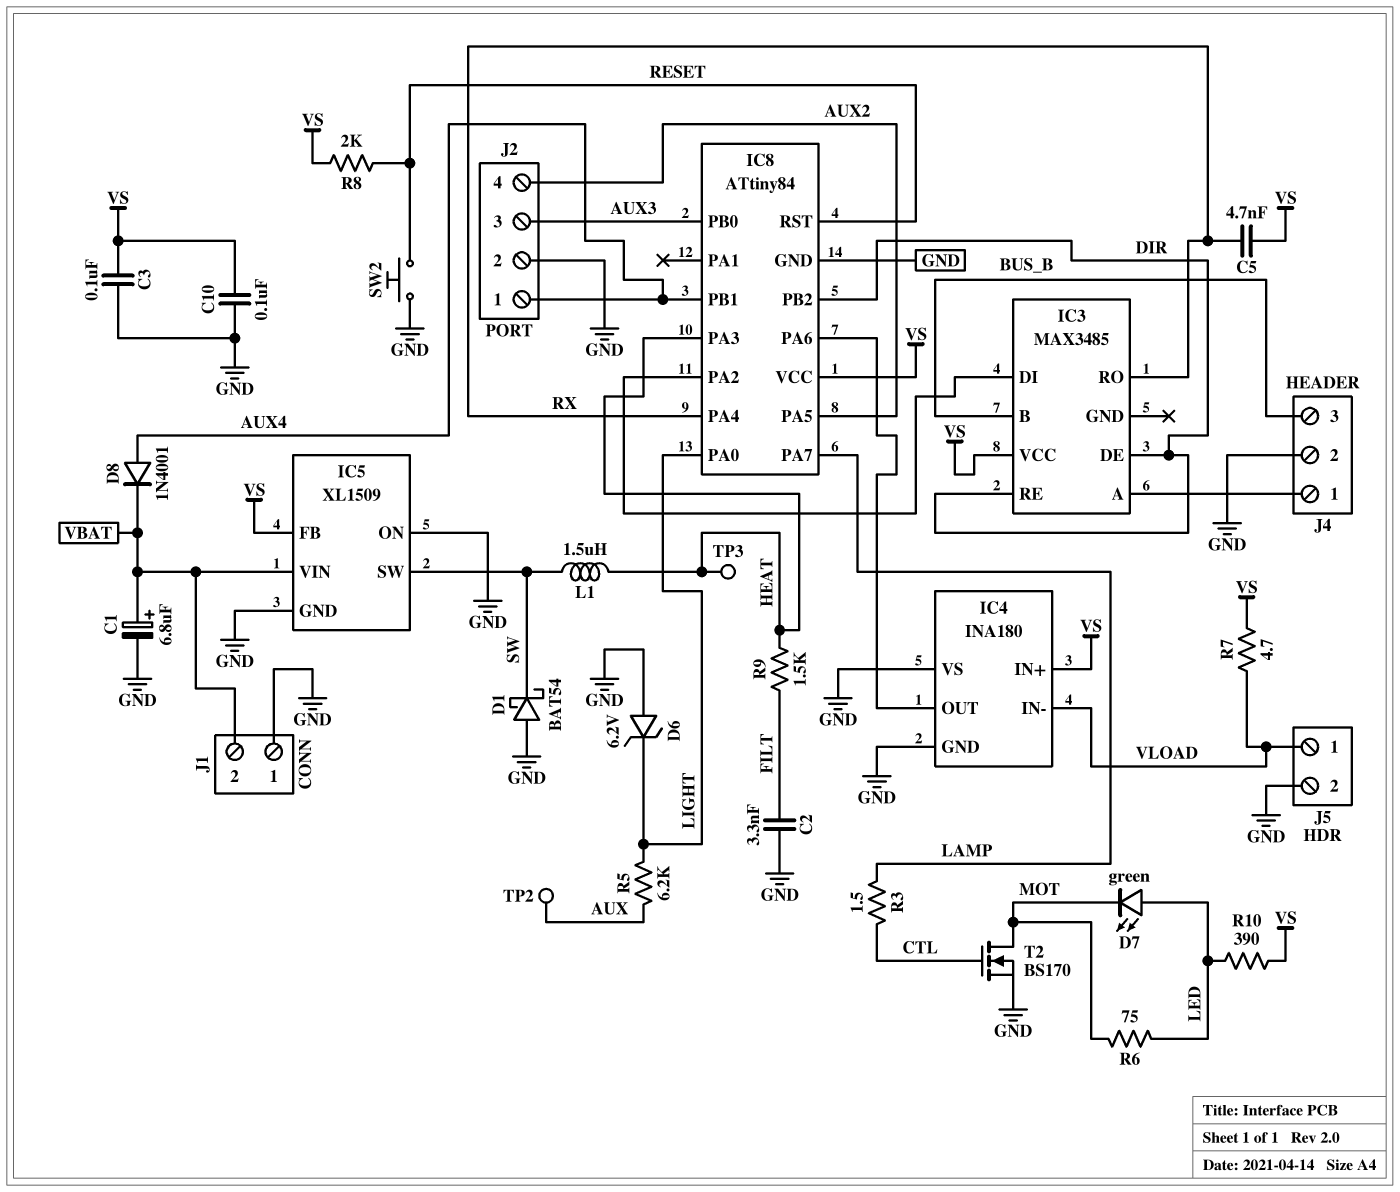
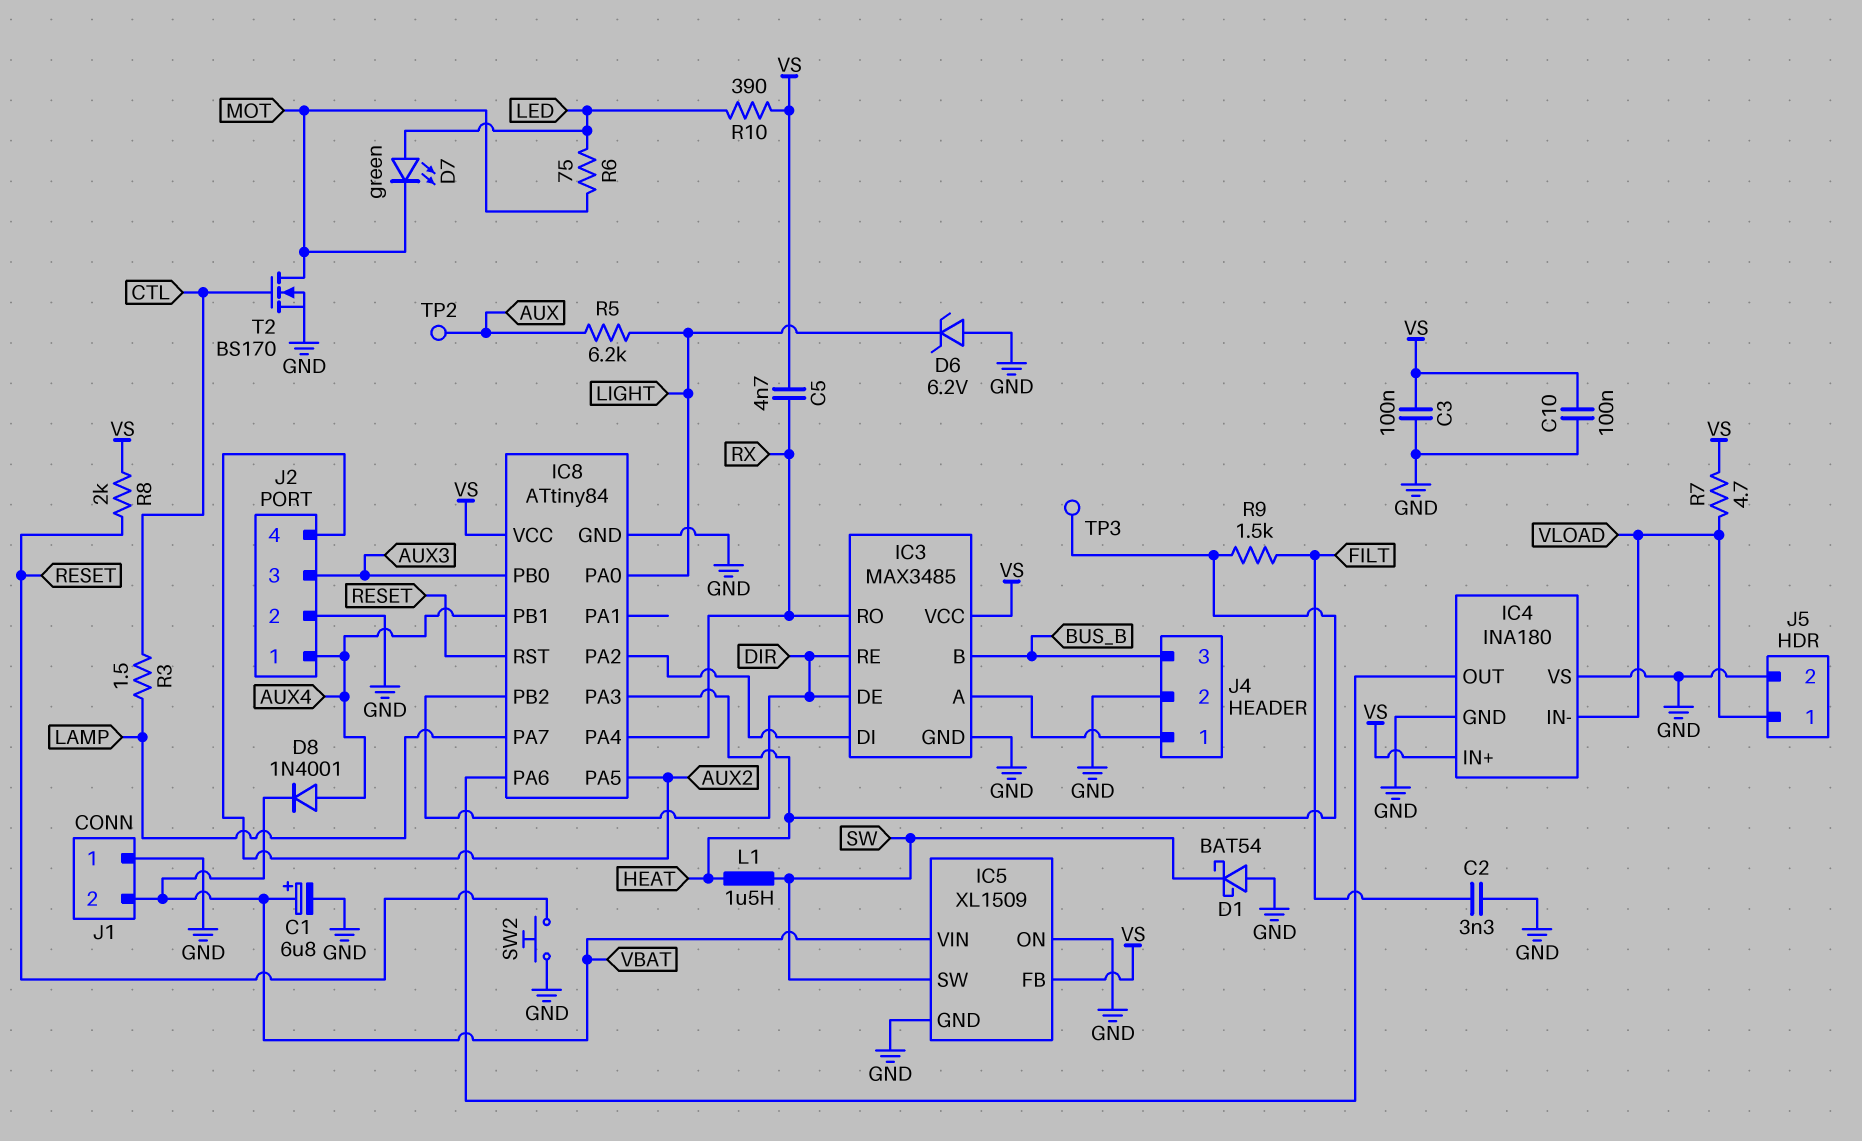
IC3 pin GND: none -> GND

